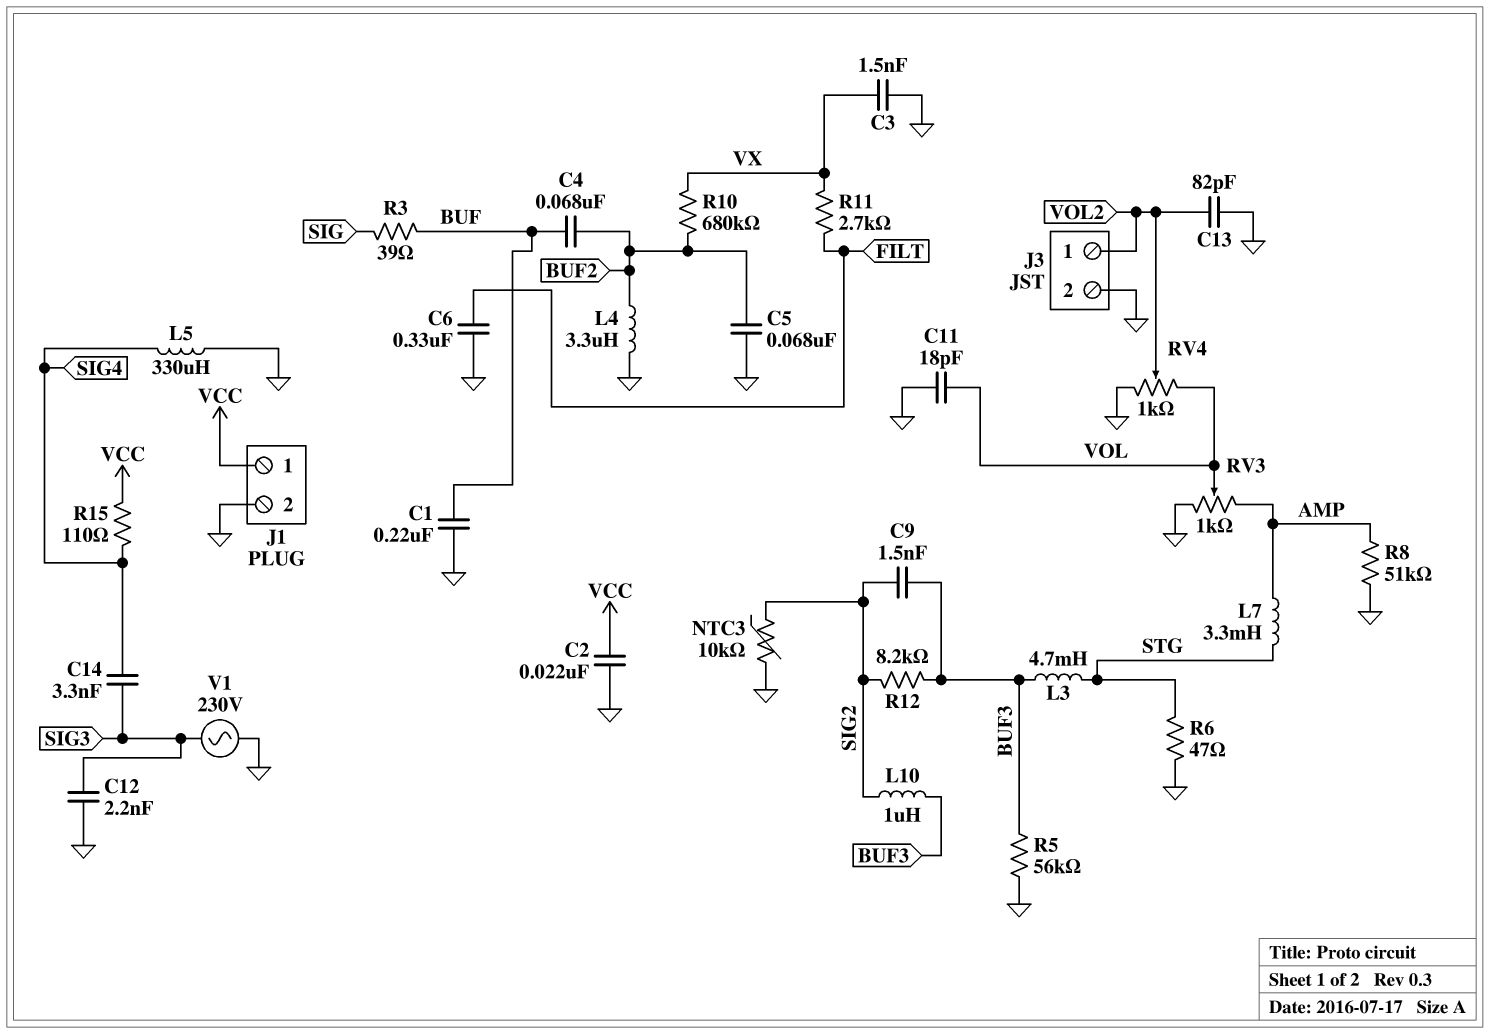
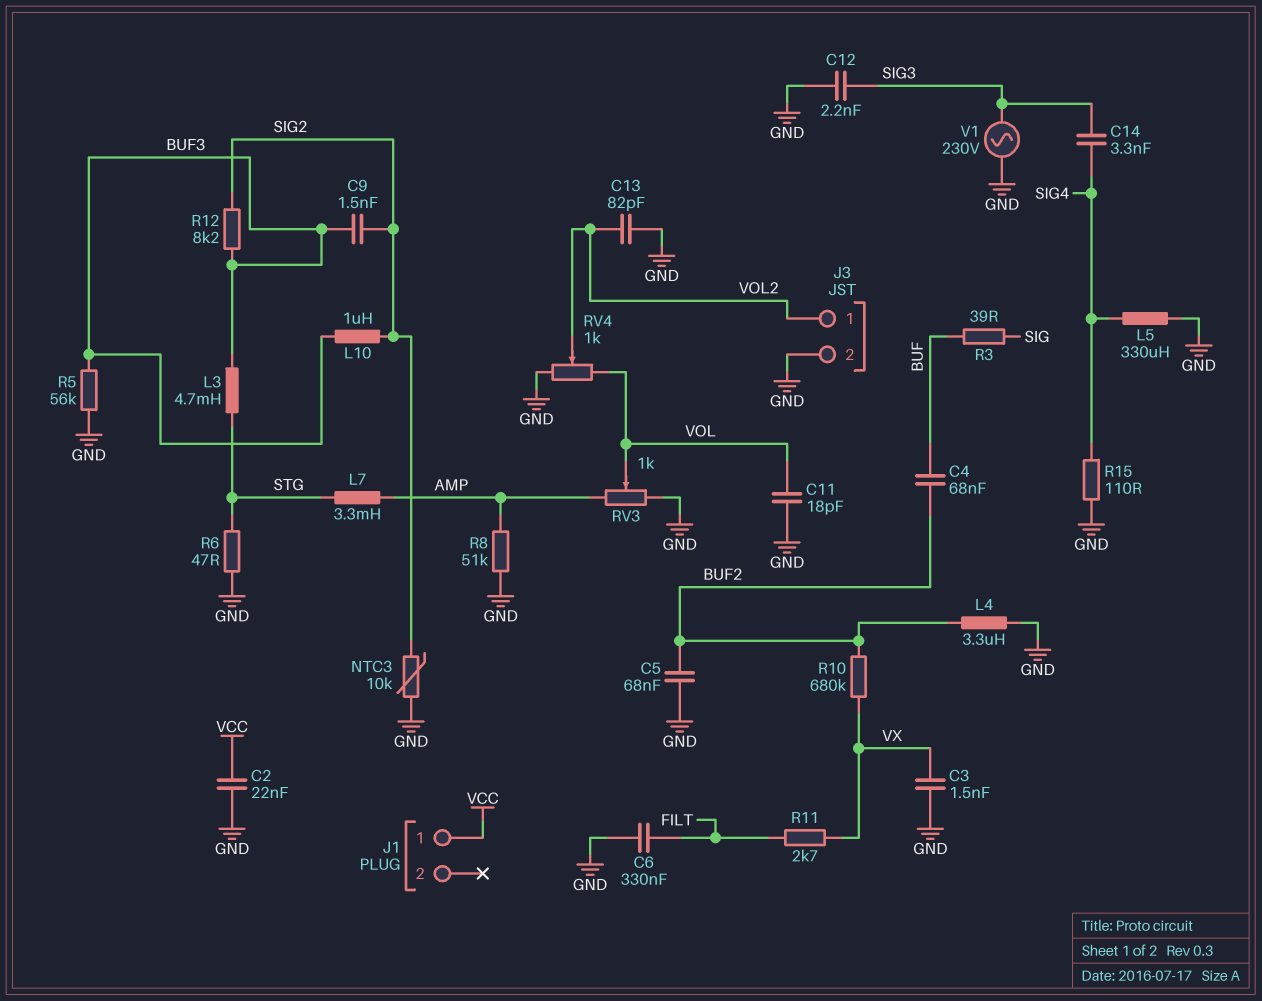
C1: 220nF (BUF, GND) -> none
J1 pin 2: GND -> none
R15: 110 (SIG4, VCC) -> 110 (GND, SIG4)

